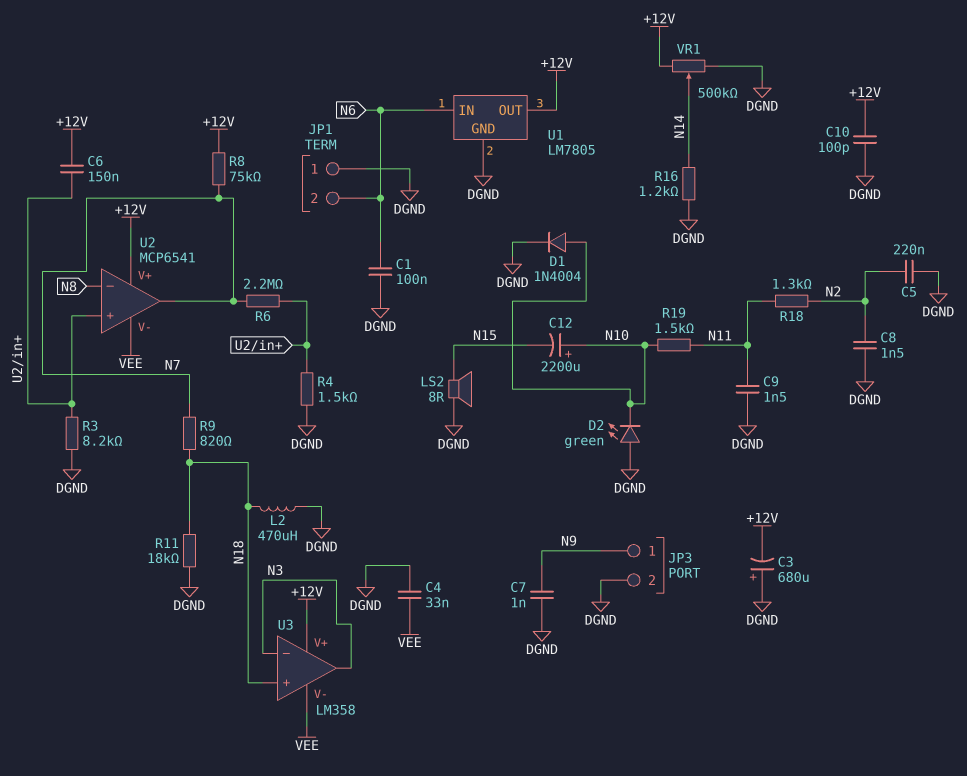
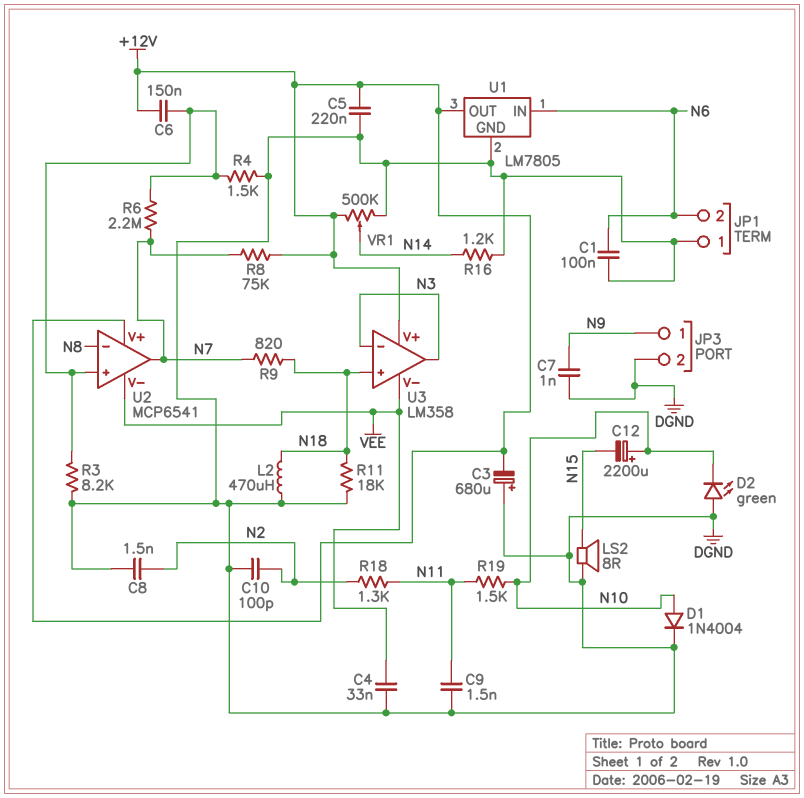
C5: 220nF (DGND, N2) -> 220nF (+12V, DGND)
C10: 100pF (+12V, DGND) -> 100pF (DGND, N2)

